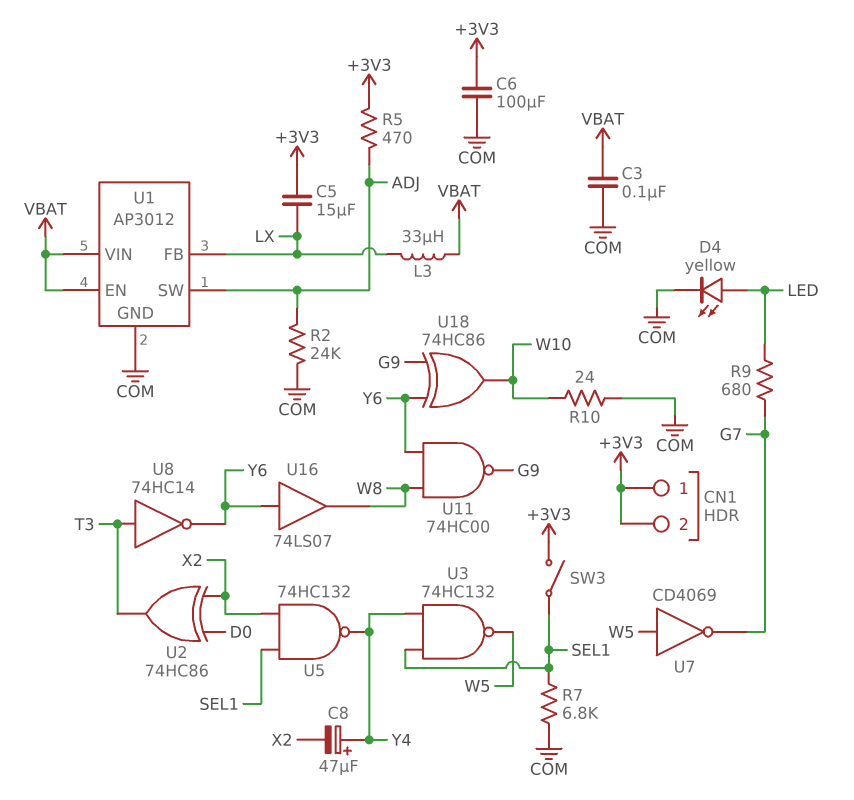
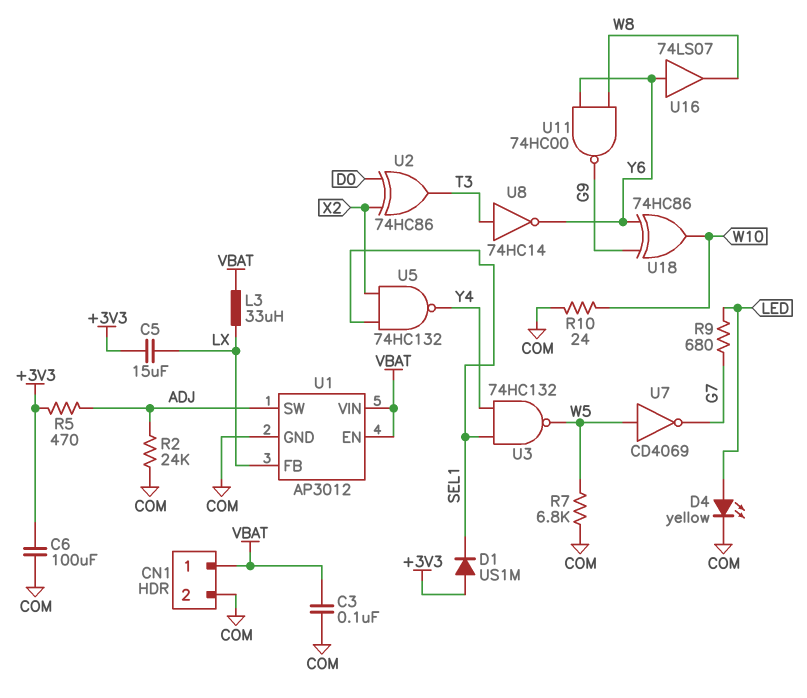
C8: 47uF (plus Y4, minus X2) -> none
CN1 pin 1: +3V3 -> VBAT
CN1 pin 2: +3V3 -> COM
D1: none -> diode US1M (A +3V3, K SEL1)
R7: 6.8k (COM, SEL1) -> 6.8k (COM, W5)
SW3: switch (+3V3, SEL1) -> none

